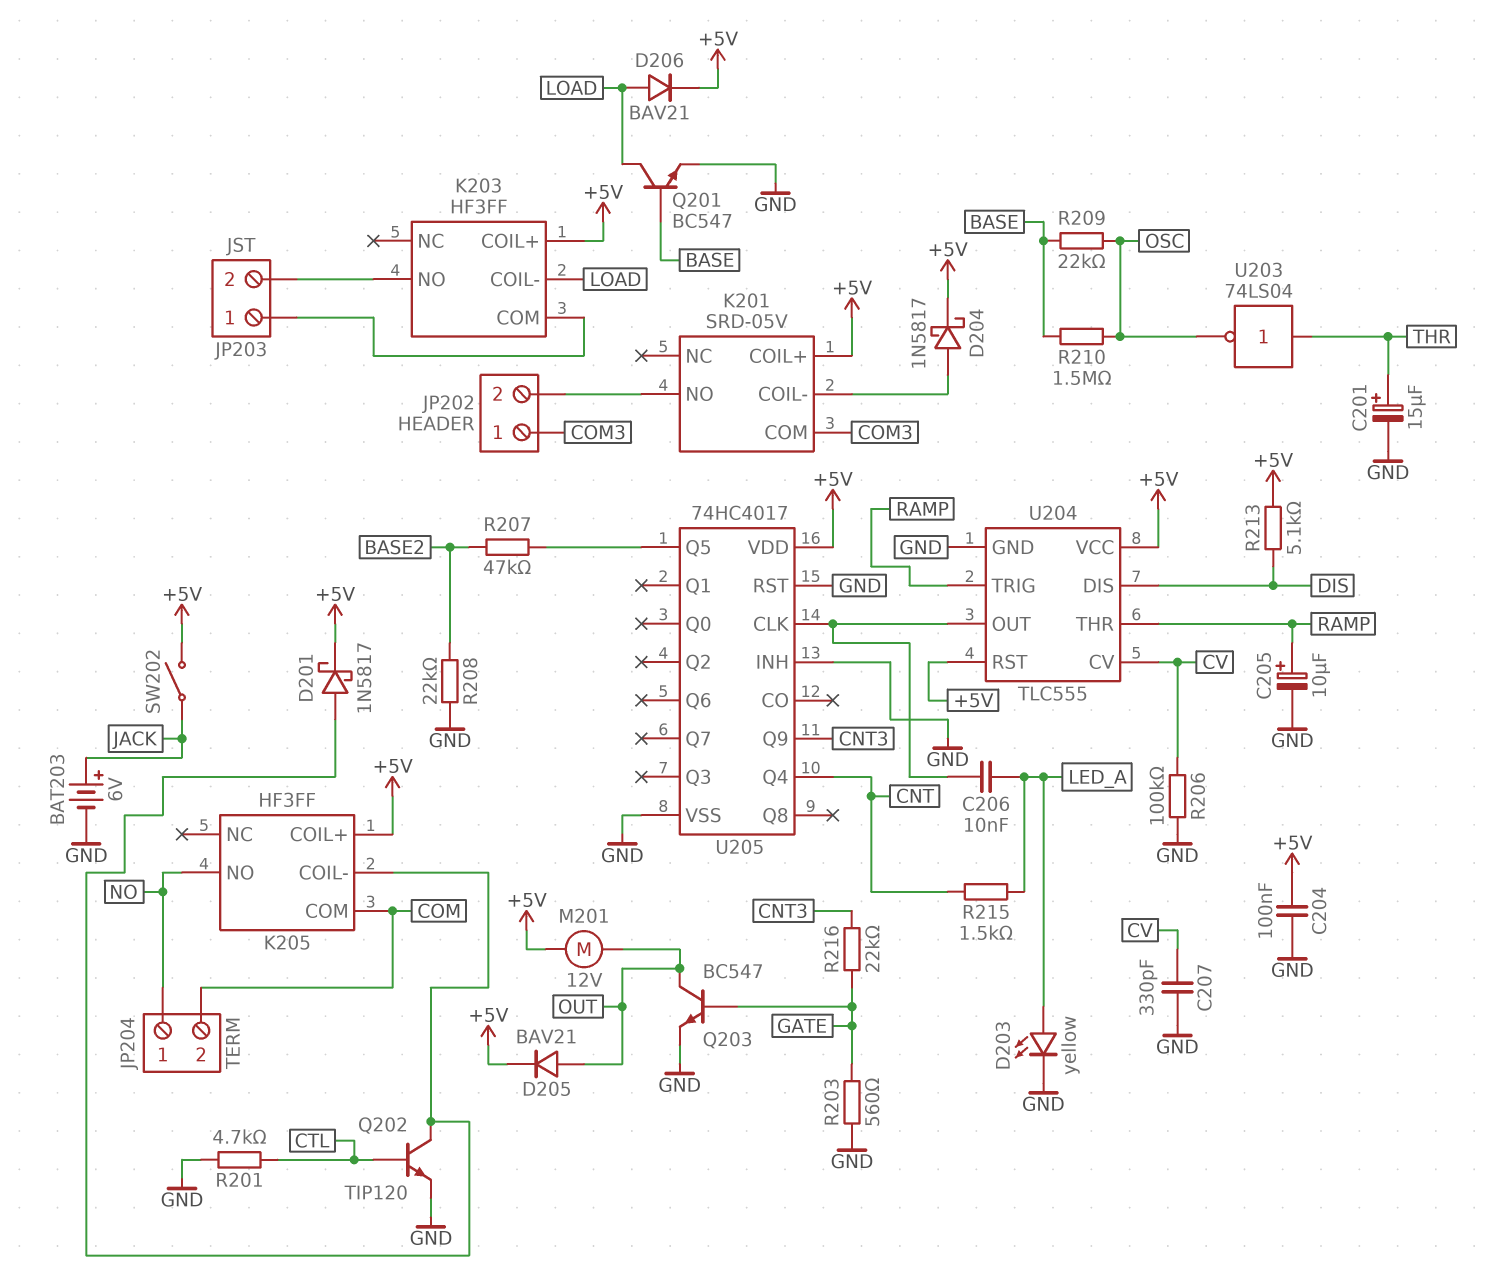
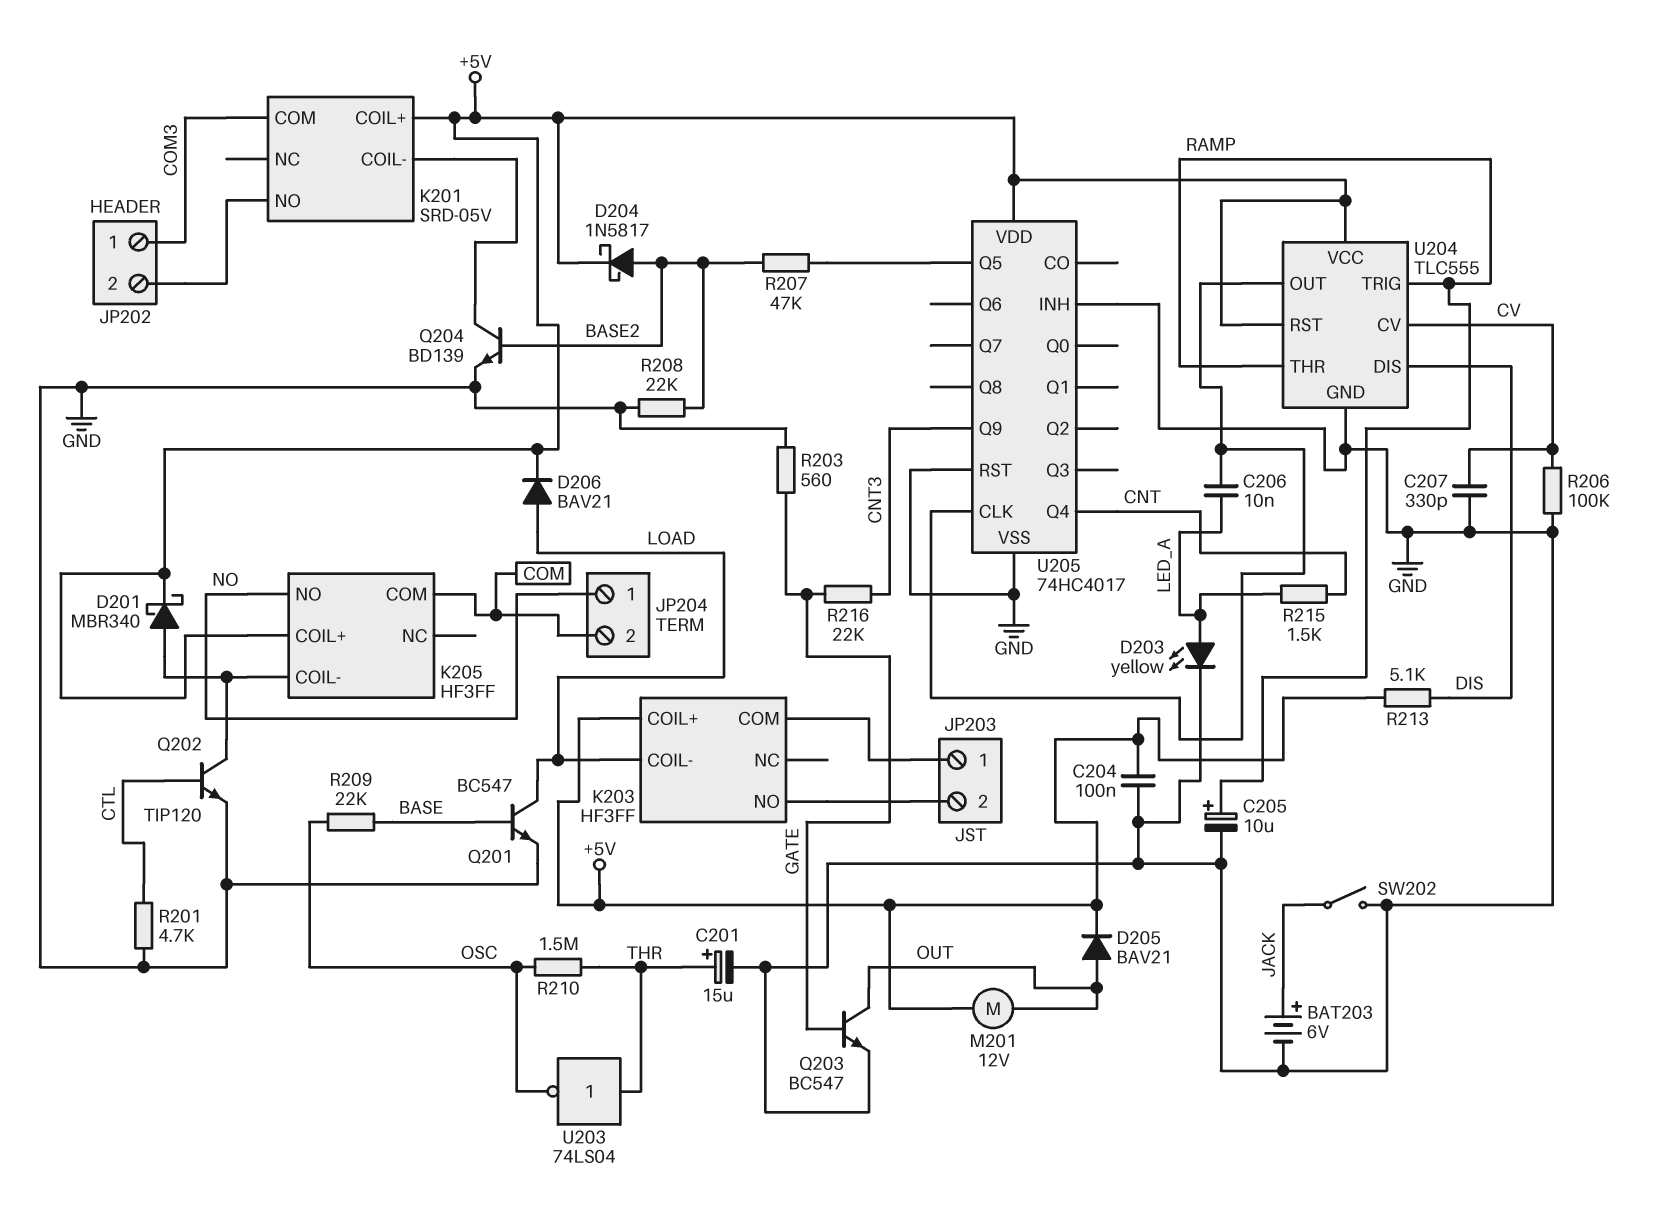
D201: schottky 1N5817 (A K205/COIL-, K +5V) -> schottky MBR340 (A K205/COIL-, K +5V)
D204: schottky 1N5817 (A K201/COIL-, K +5V) -> schottky 1N5817 (A BASE2, K +5V)
Q204: none -> NPN BD139 (B BASE2, C K201/COIL-, E GND)
R210: 1.5M (BASE, OSC) -> 1.5M (OSC, THR)
SW202: switch (+5V, JACK) -> switch (GND, JACK)

